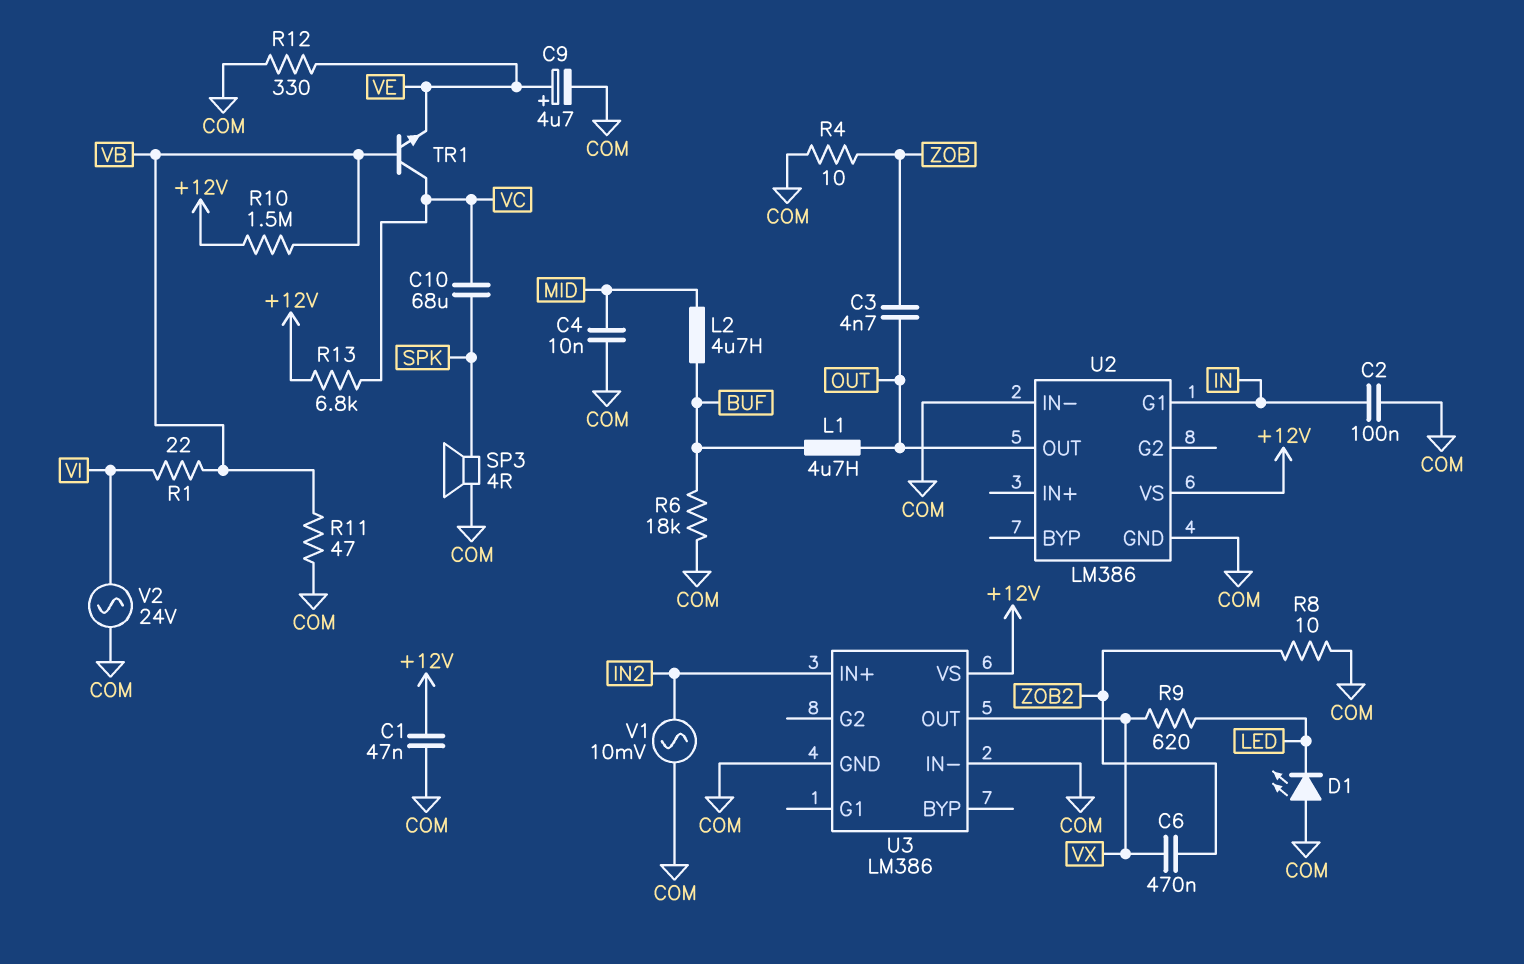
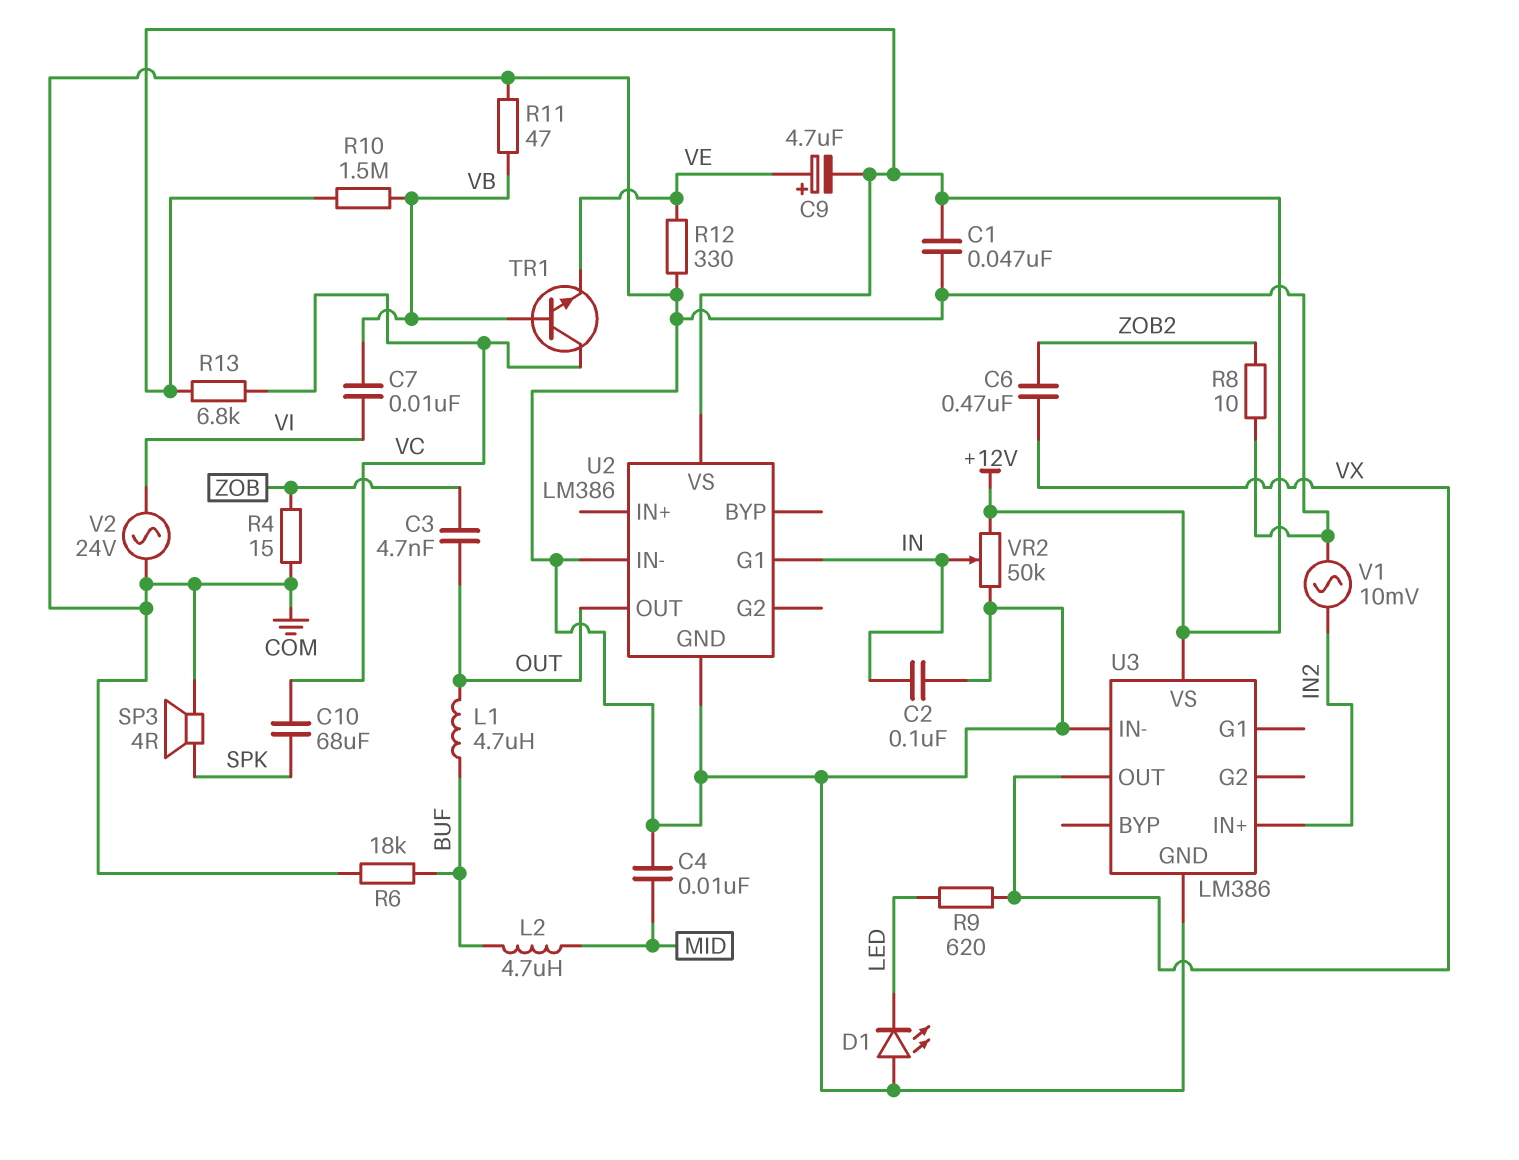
C7: none -> 10nF (VB, VI)
C9: 4.7uF (plus VE, minus COM) -> 4.7uF (plus VE, minus +12V)
R1: 22 (VB, VI) -> none
R4: 10 (COM, ZOB) -> 15 (COM, ZOB)
VR2: none -> 50k (+12V, COM, wiper IN)

